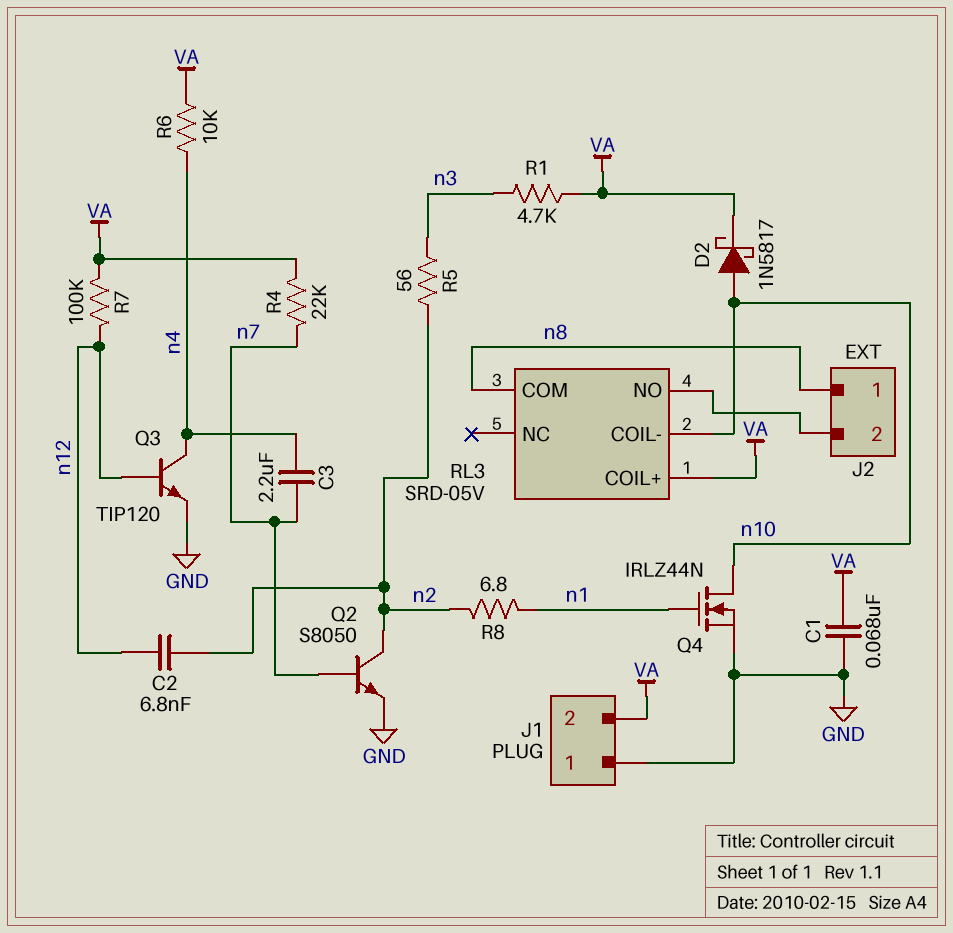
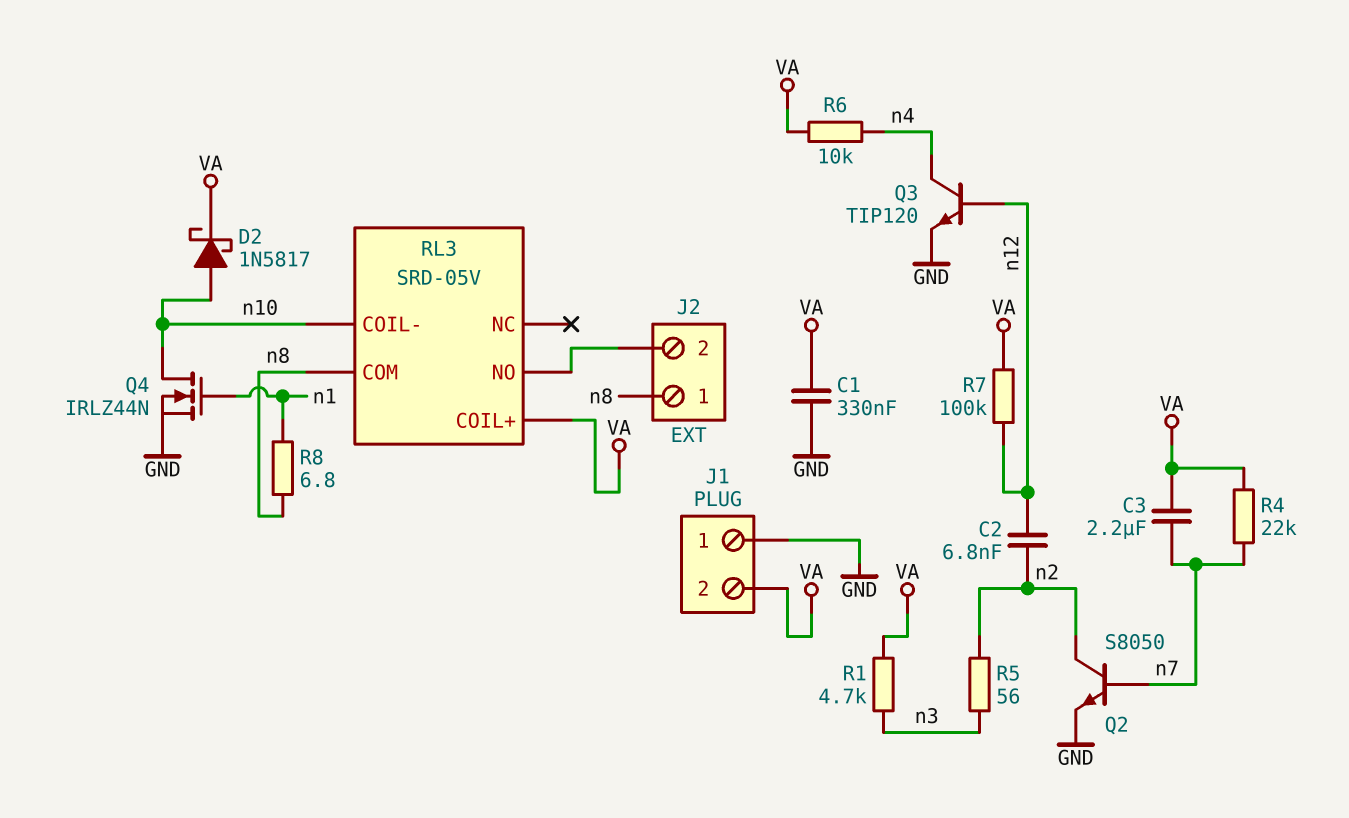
C1: 68nF (GND, VA) -> 330nF (GND, VA)
C3: 2.2uF (n4, n7) -> 2.2uF (VA, n7)
R8: 6.8 (n1, n2) -> 6.8 (n1, n8)

